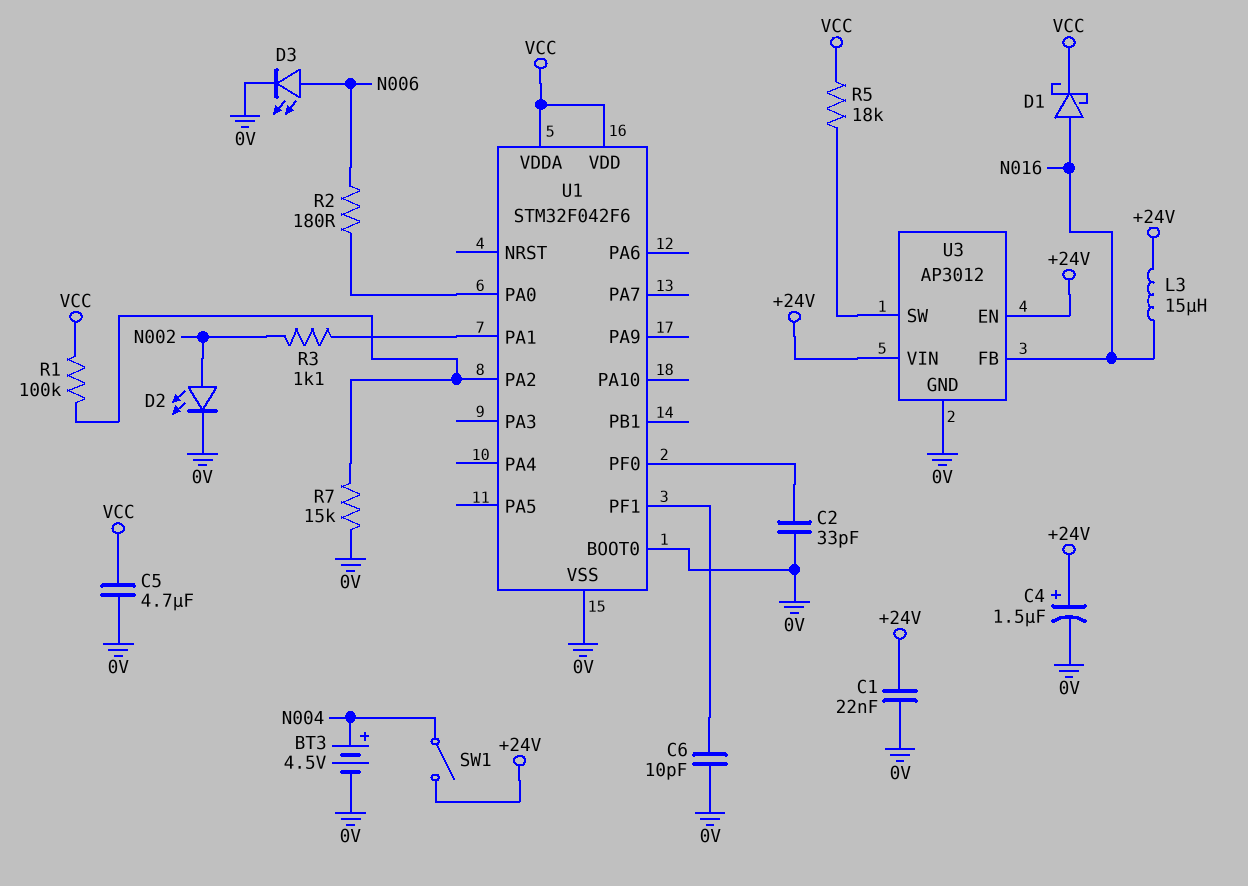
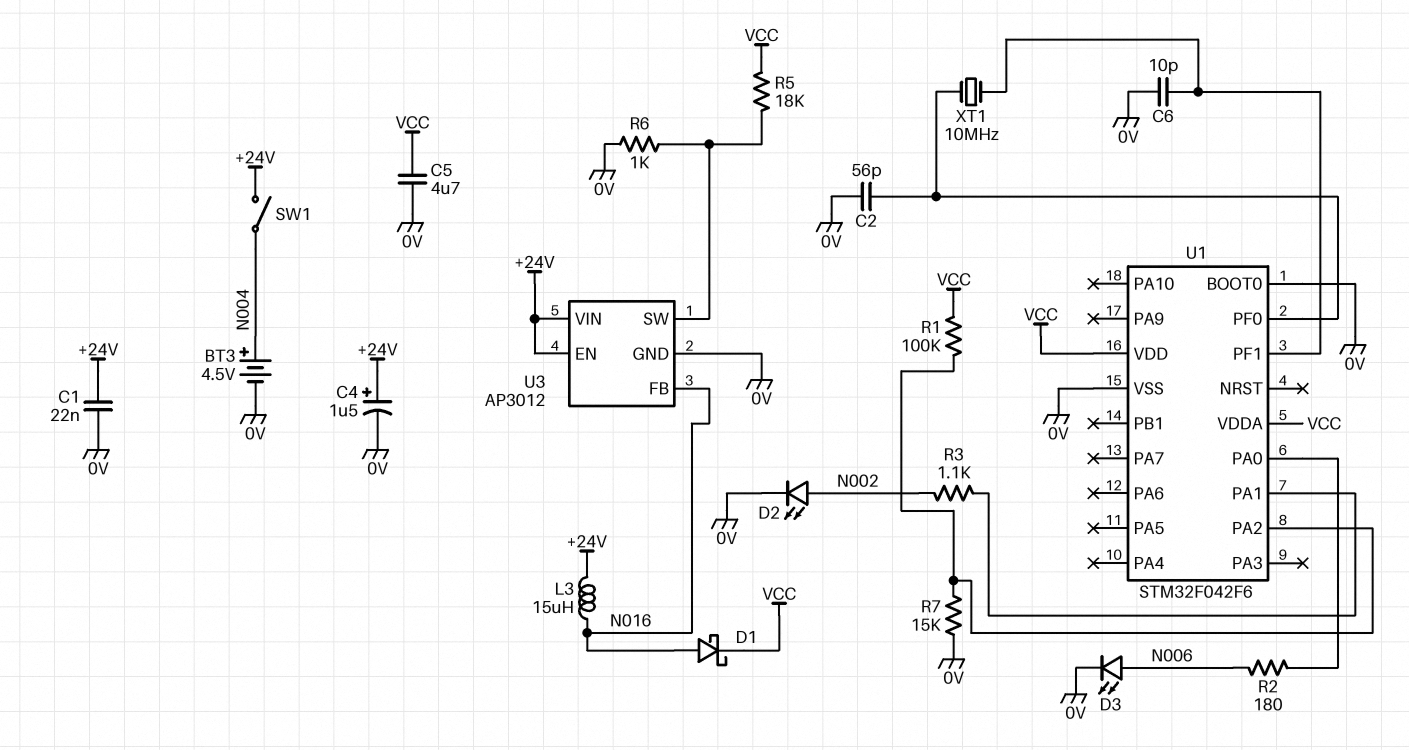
C2: 33pF (0V, U1/PF0) -> 56pF (0V, U1/PF0)
R6: none -> 1k (0V, U3/SW)
XT1: none -> 10MHz (U1/PF0, U1/PF1)

